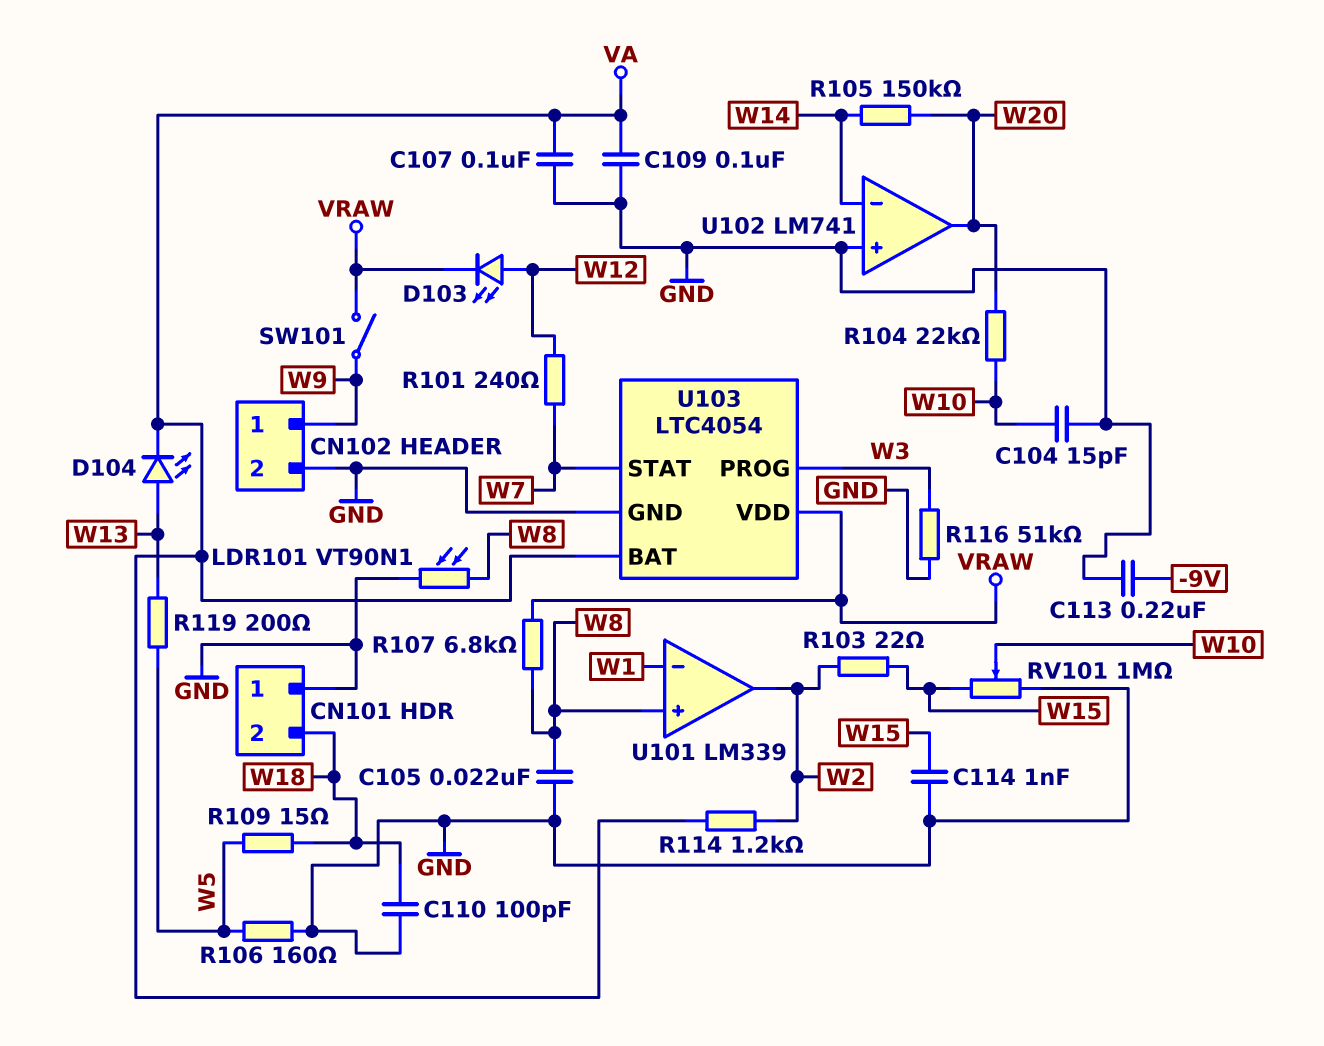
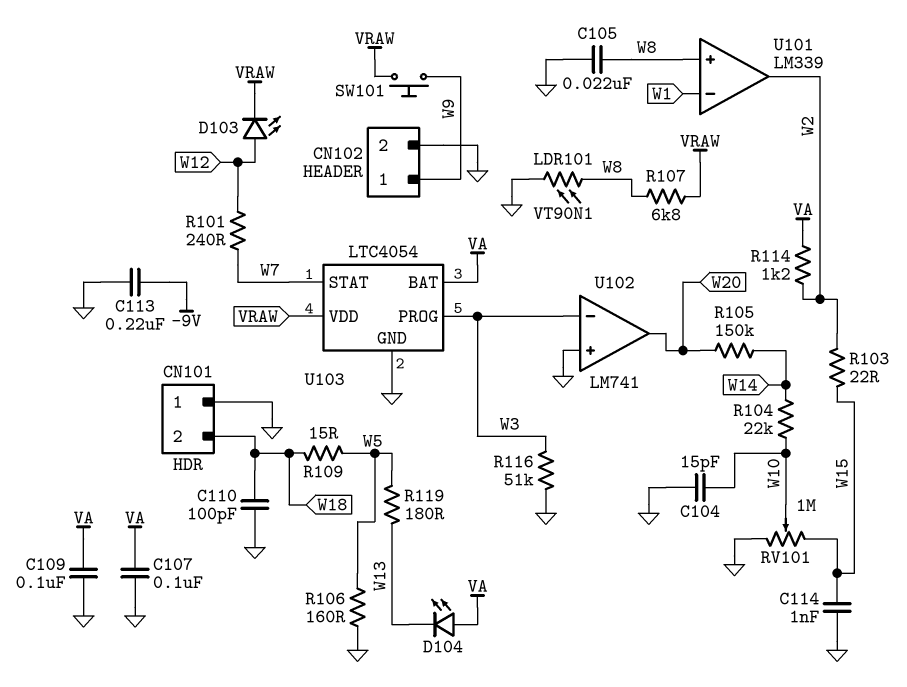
D104: LED (A W13, K VA) -> LED (A VA, K W13)
R104: 22k (W10, W20) -> 22k (W10, W14)
R119: 200 (W5, W13) -> 180 (W5, W13)
SW101: switch (VRAW, W9) -> button (VRAW, W9)
U102 pin in-: W14 -> W3

